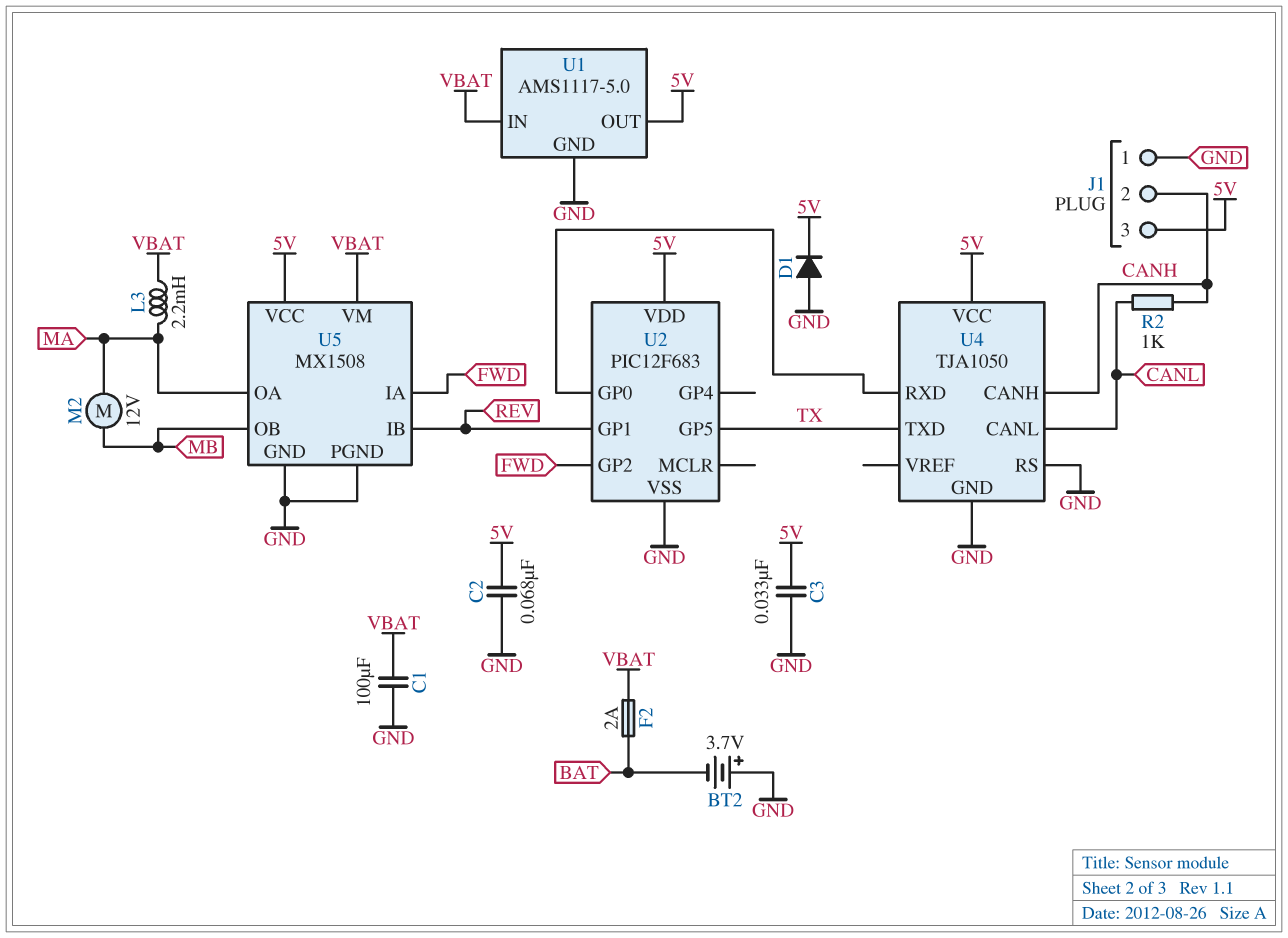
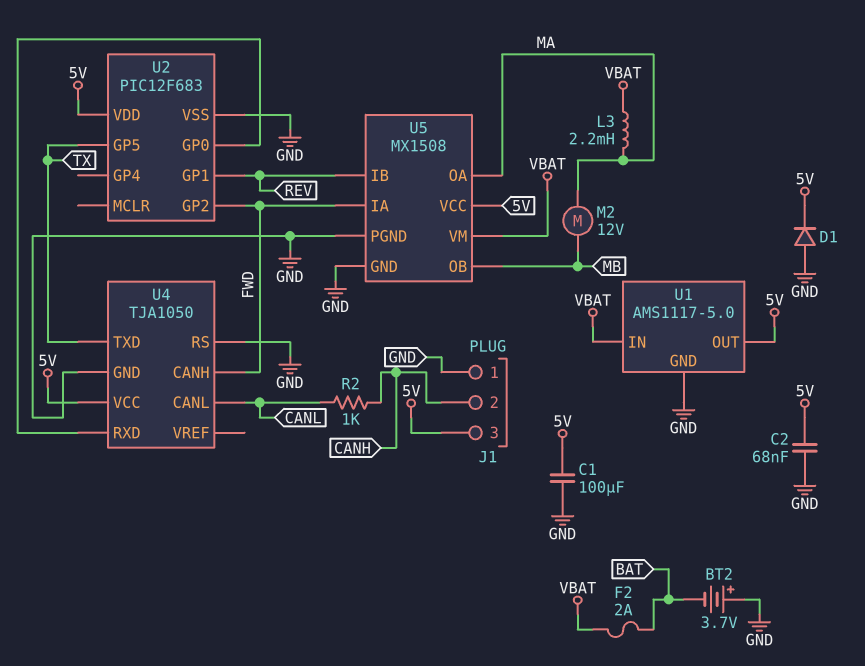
C1: 100uF (GND, VBAT) -> 100uF (5V, GND)
C3: 33nF (5V, GND) -> none
U4 pin CANH: CANH -> FWD

